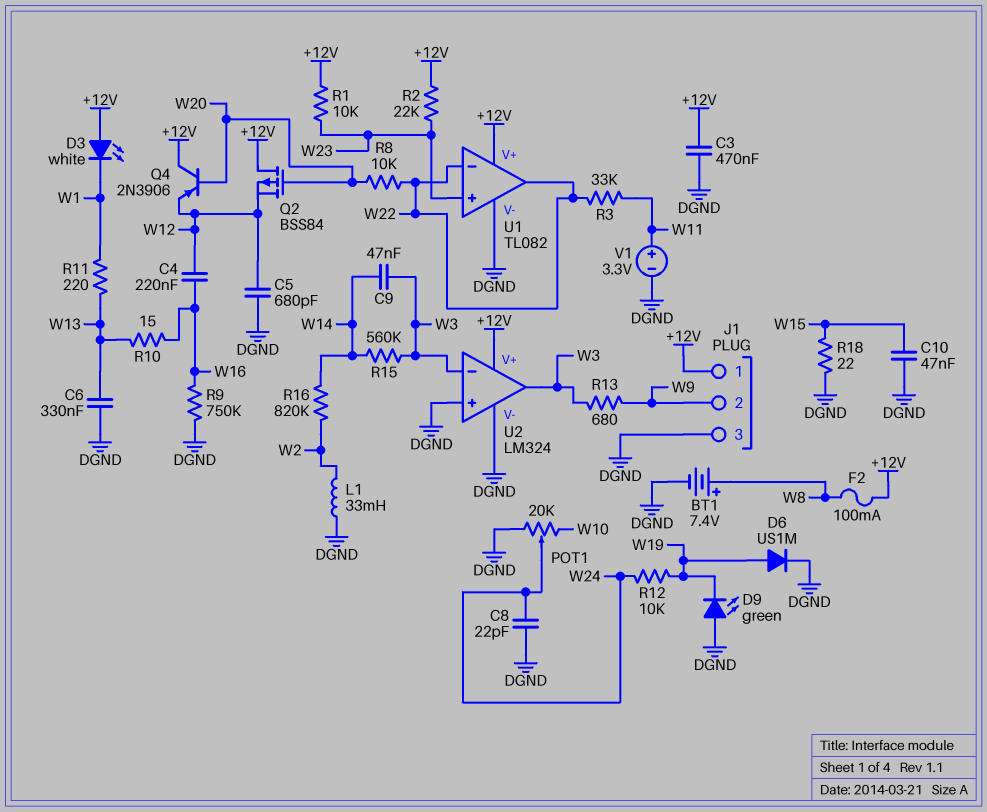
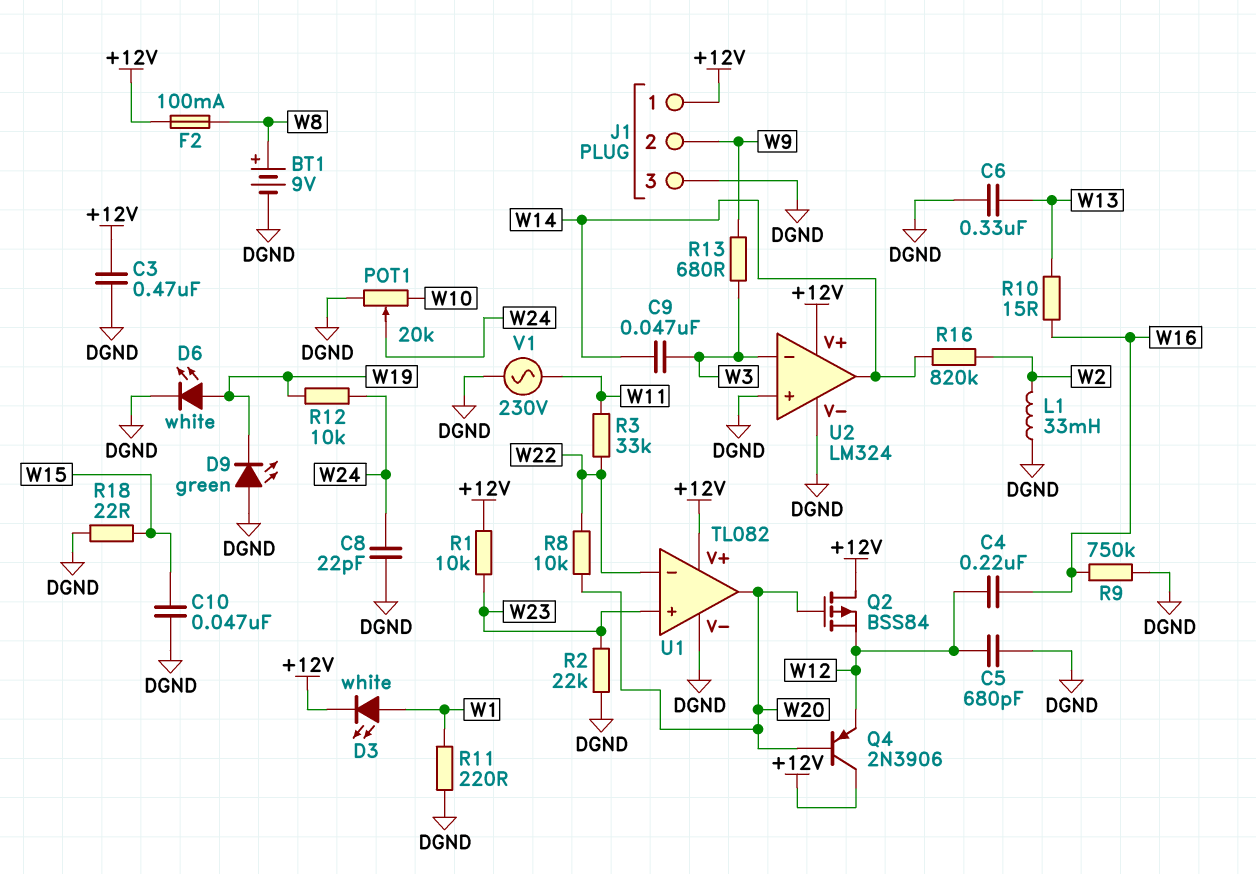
BT1: 7.4V (plus W8, minus DGND) -> 9V (plus W8, minus DGND)
D3: LED white (A +12V, K W1) -> LED white (A W1, K +12V)
D6: diode US1M (A W19, K DGND) -> LED white (A W19, K DGND)
R2: 22k (+12V, W23) -> 22k (DGND, W23)
R11: 220 (W1, W13) -> 220 (DGND, W1)
R15: 560k (W3, W14) -> none
U1 pin out: W22 -> W20
U2 pin out: W3 -> W14
V1: 3.3V (plus W11, minus DGND) -> AC 230V (DGND, W11)

